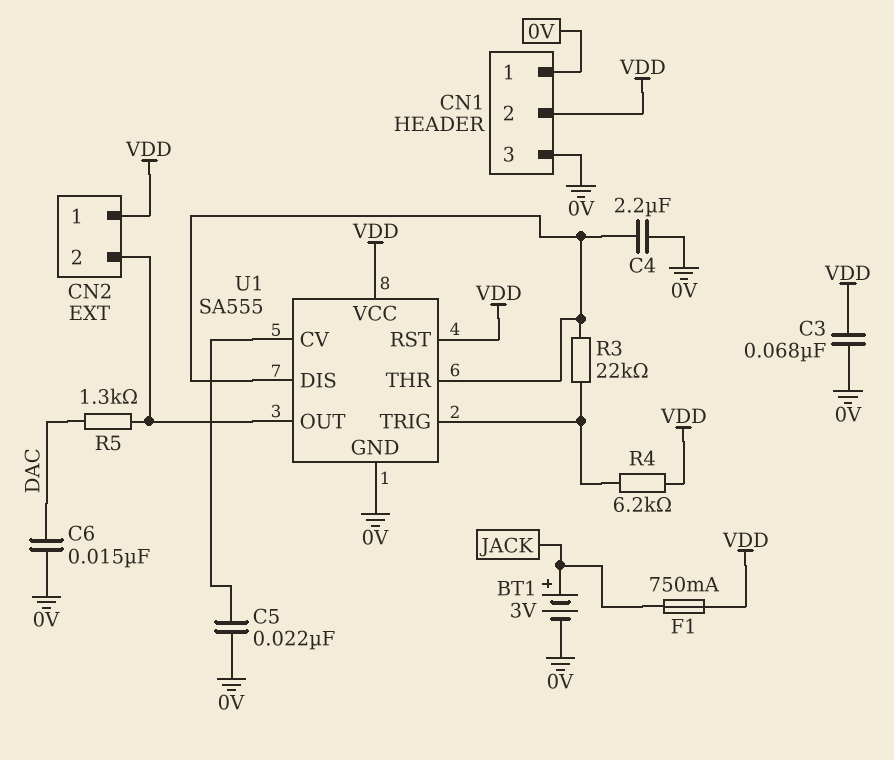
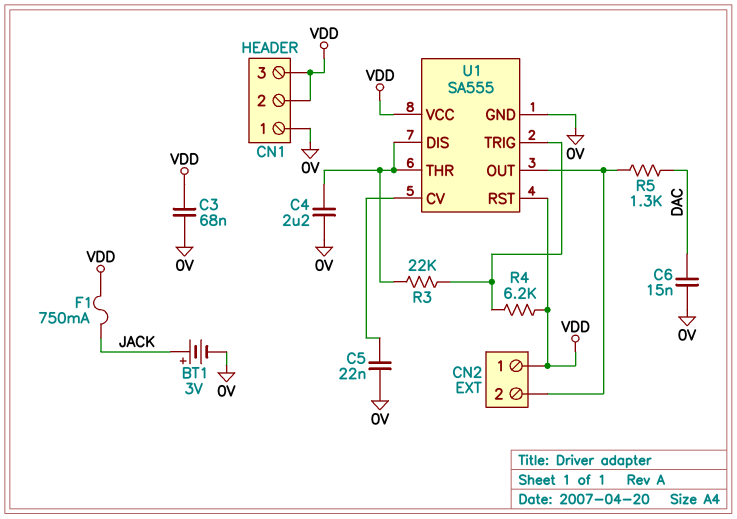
CN1 pin 3: 0V -> VDD

